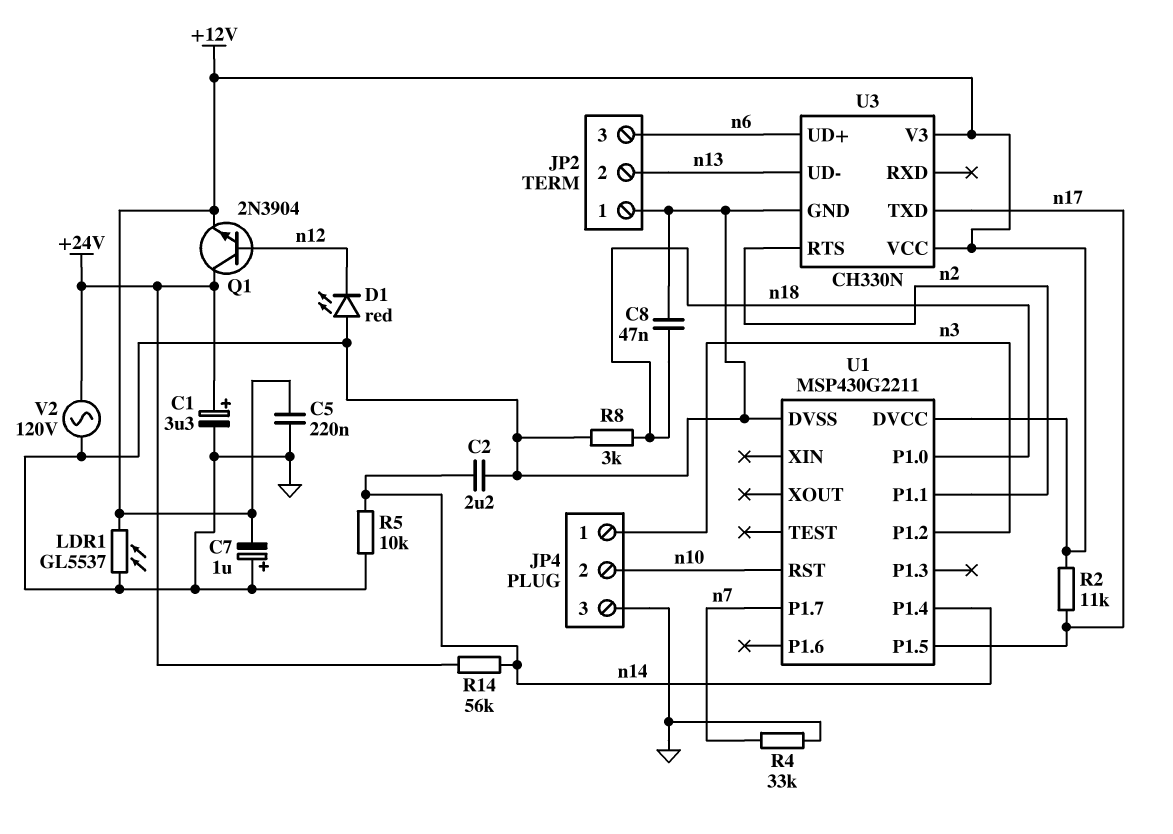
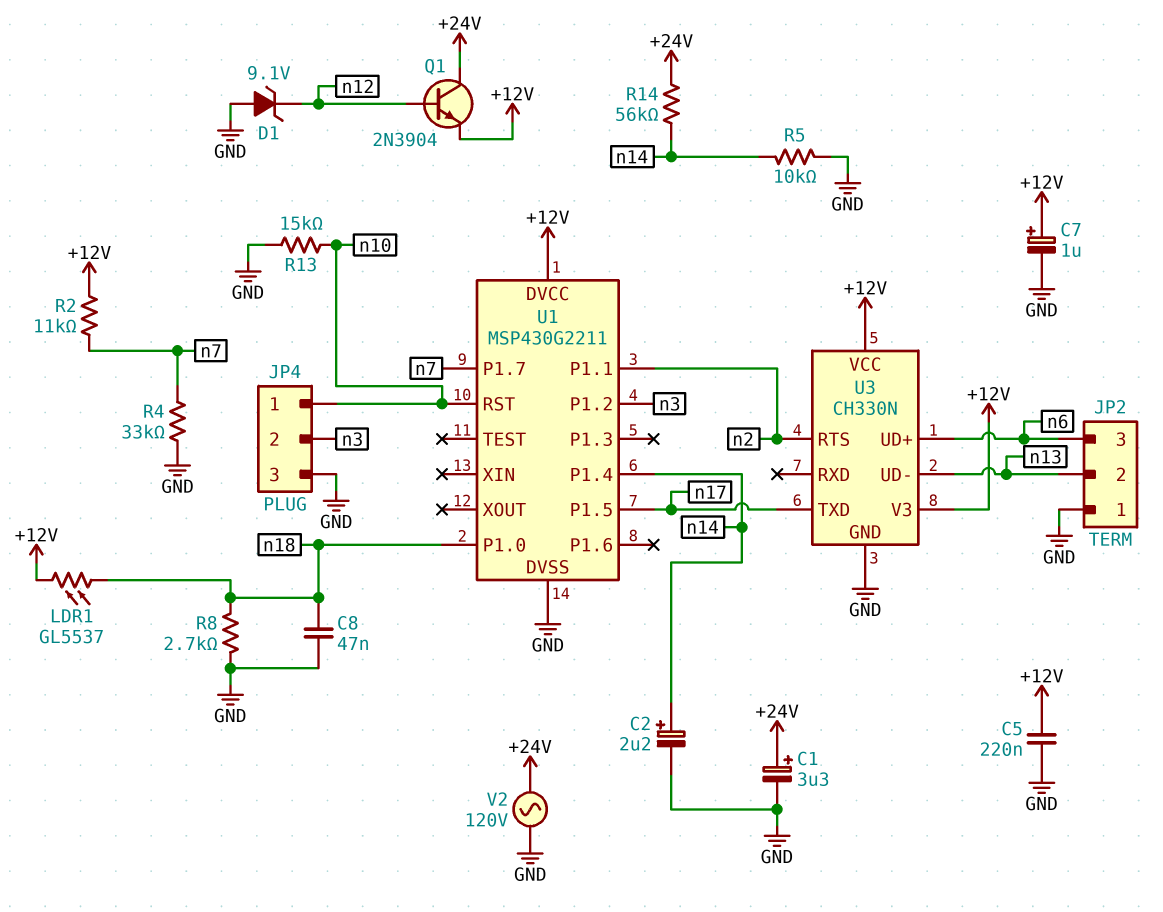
C2: 2.2uF (GND, n14) -> 2.2uF (plus n14, minus GND)
C7: 1uF (plus GND, minus +12V) -> 1uF (plus +12V, minus GND)
D1: LED red (A GND, K n12) -> zener 9.1V (A GND, K n12)
JP4 pin 1: n3 -> n10
JP4 pin 2: n10 -> n3
LDR1: GL5537 (+12V, GND) -> GL5537 (+12V, n18)
R2: 11k (+12V, n17) -> 11k (+12V, n7)
R8: 3k (GND, n18) -> 2.7k (GND, n18)
R13: none -> 15k (GND, n10)

